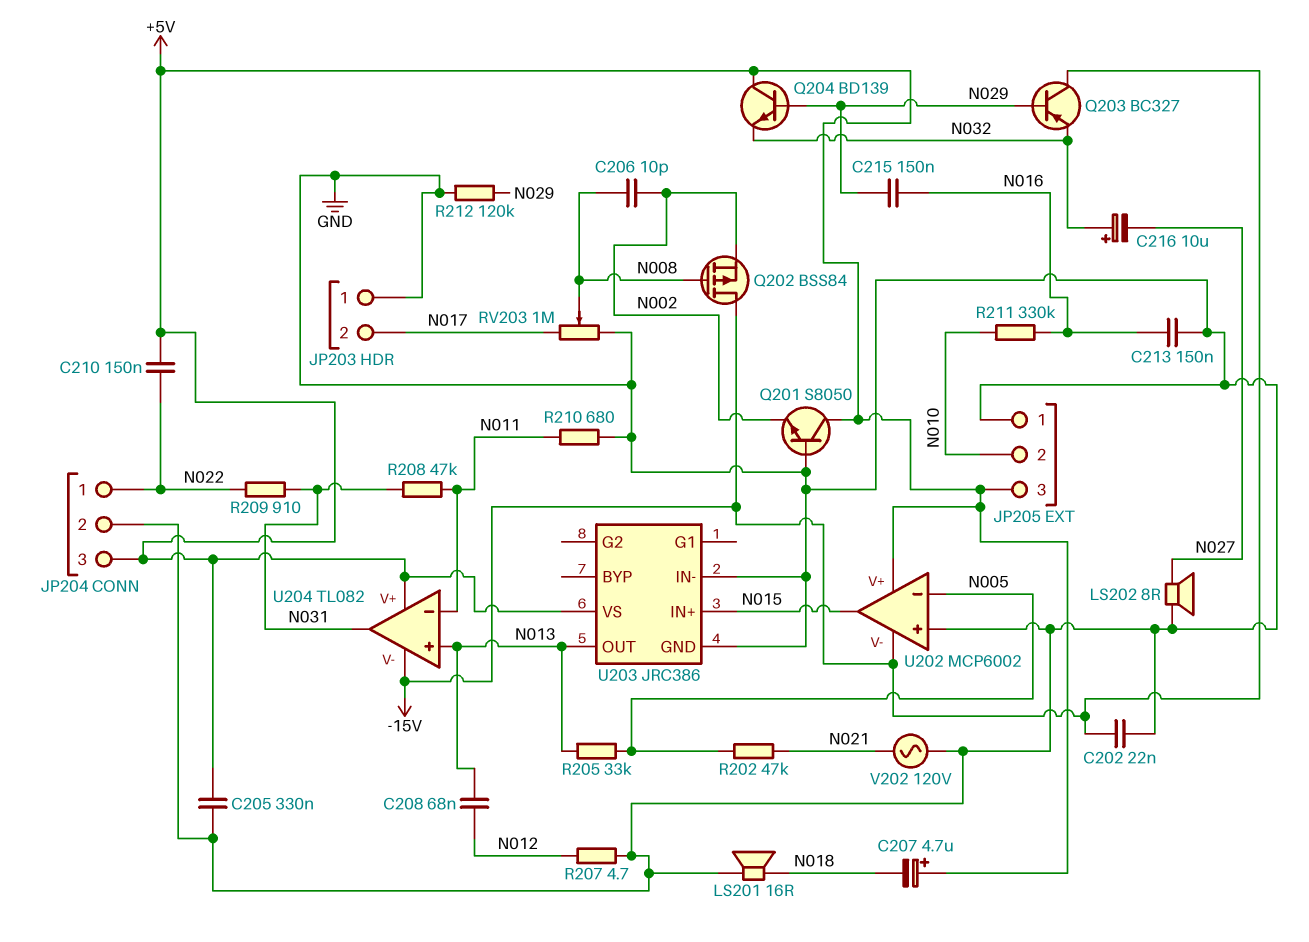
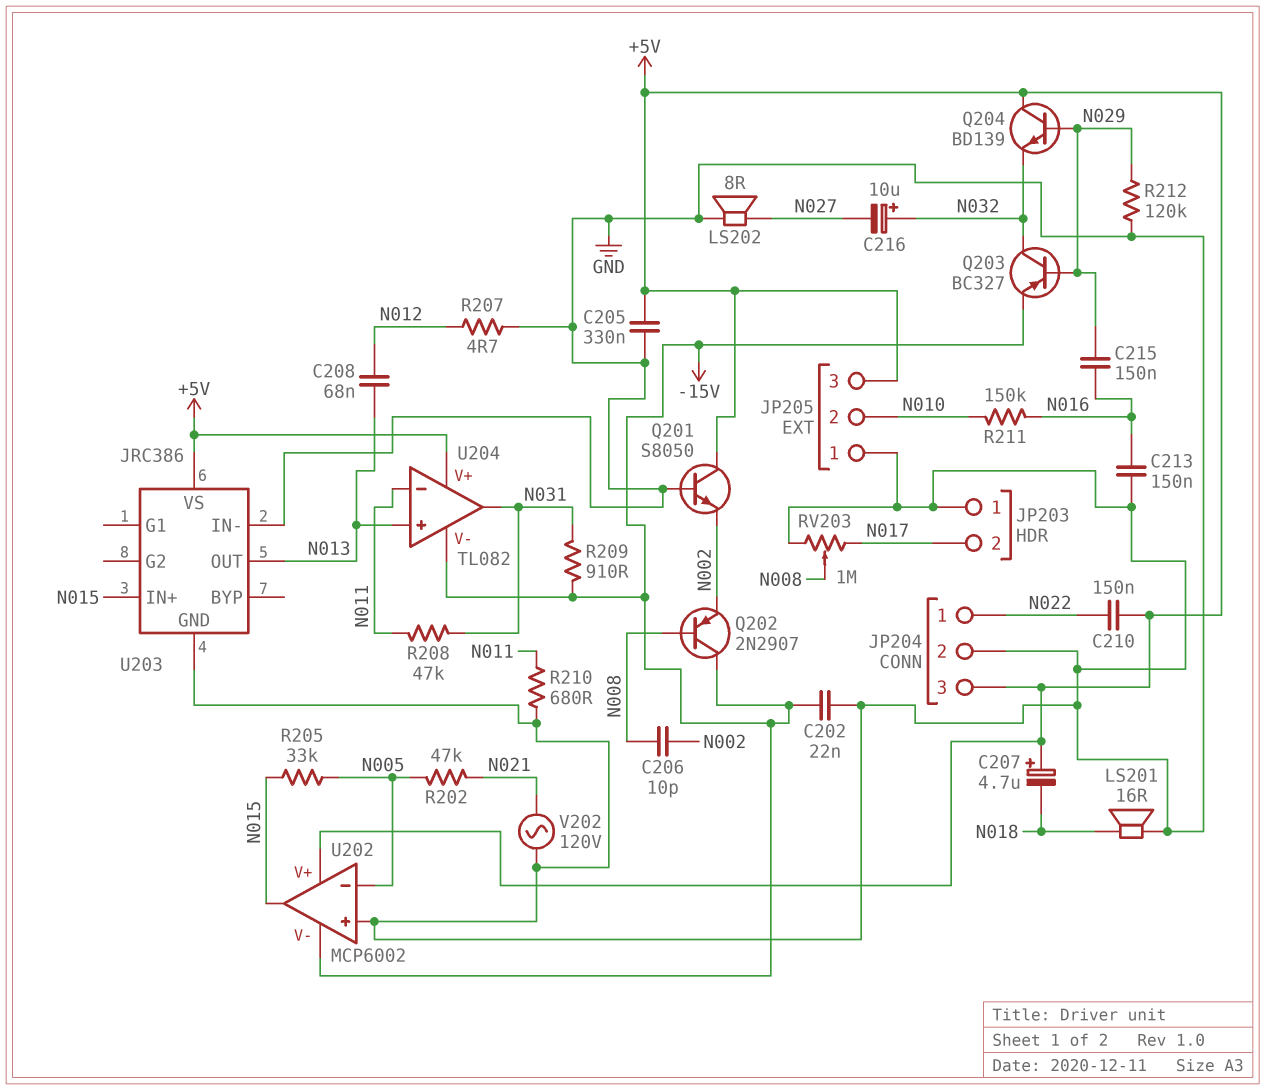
Q202: PMOS BSS84 (G N008, D -15V, S N002) -> PNP 2N2907 (B N008, C -15V, E N002)
Q203: PNP BC327 (B N029, C -15V, E N032) -> PNP BC327 (B N029, C N032, E -15V)
R205: 33k (N005, N013) -> 33k (N005, N015)
R209: 910 (N022, N031) -> 910 (-15V, N031)
R211: 330k (N010, N016) -> 150k (N010, N016)

